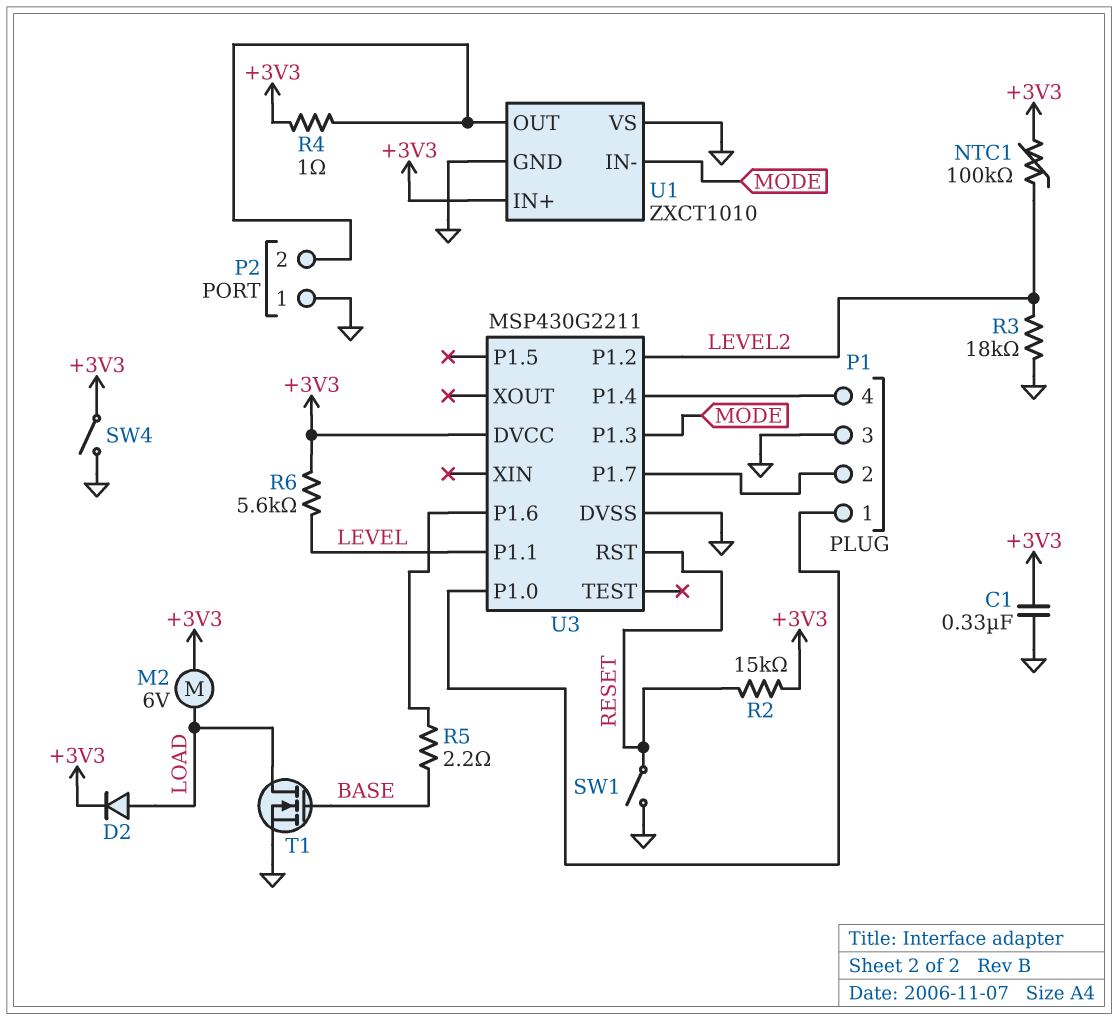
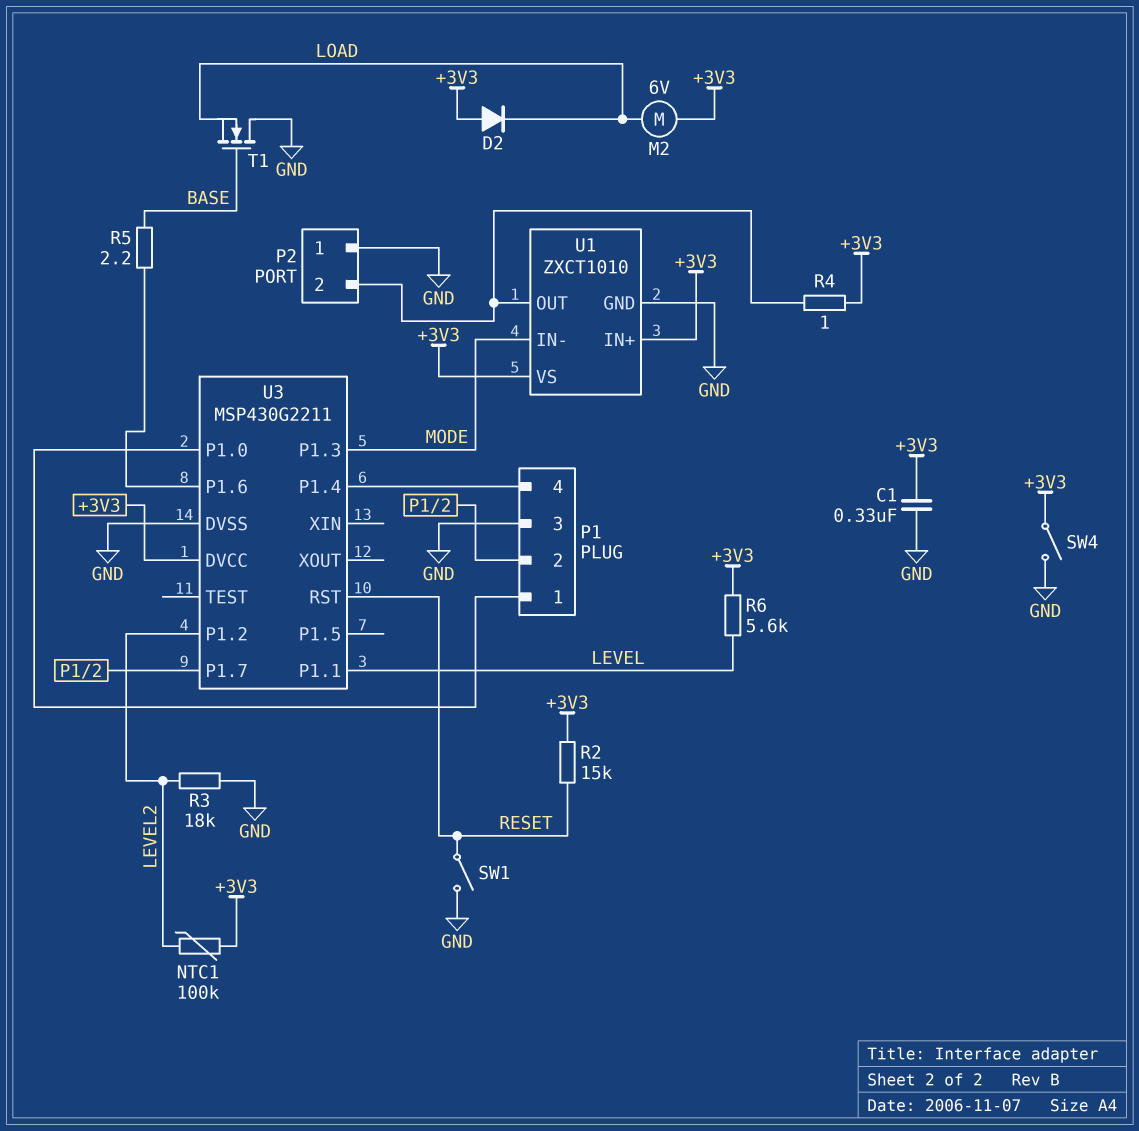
D2: diode (A LOAD, K +3V3) -> diode (A +3V3, K LOAD)
T1: NMOS (G BASE, D LOAD, S GND) -> NMOS (G BASE, D GND, S LOAD)
U1 pin VS: GND -> +3V3

